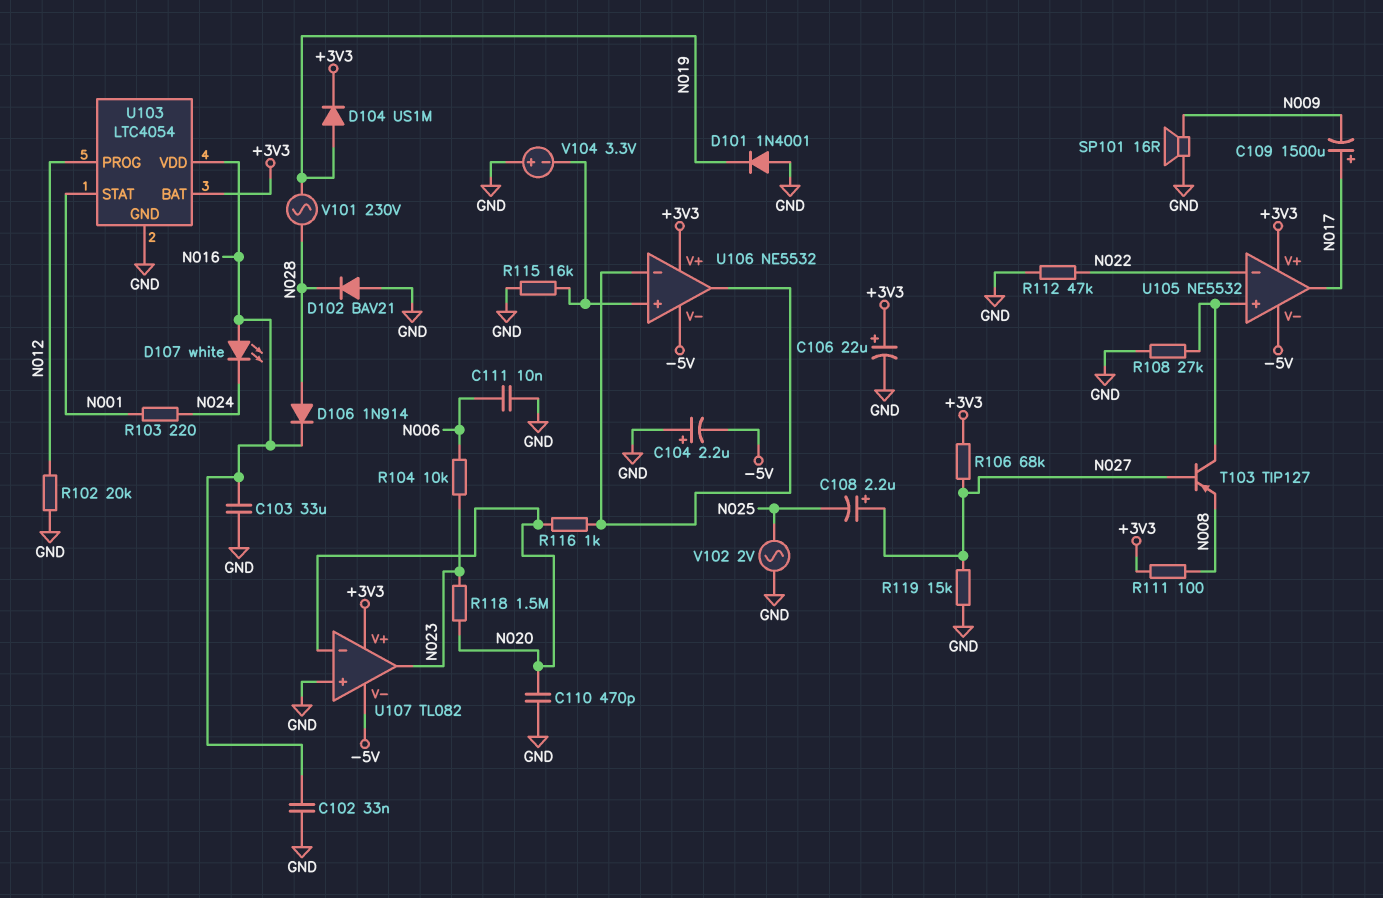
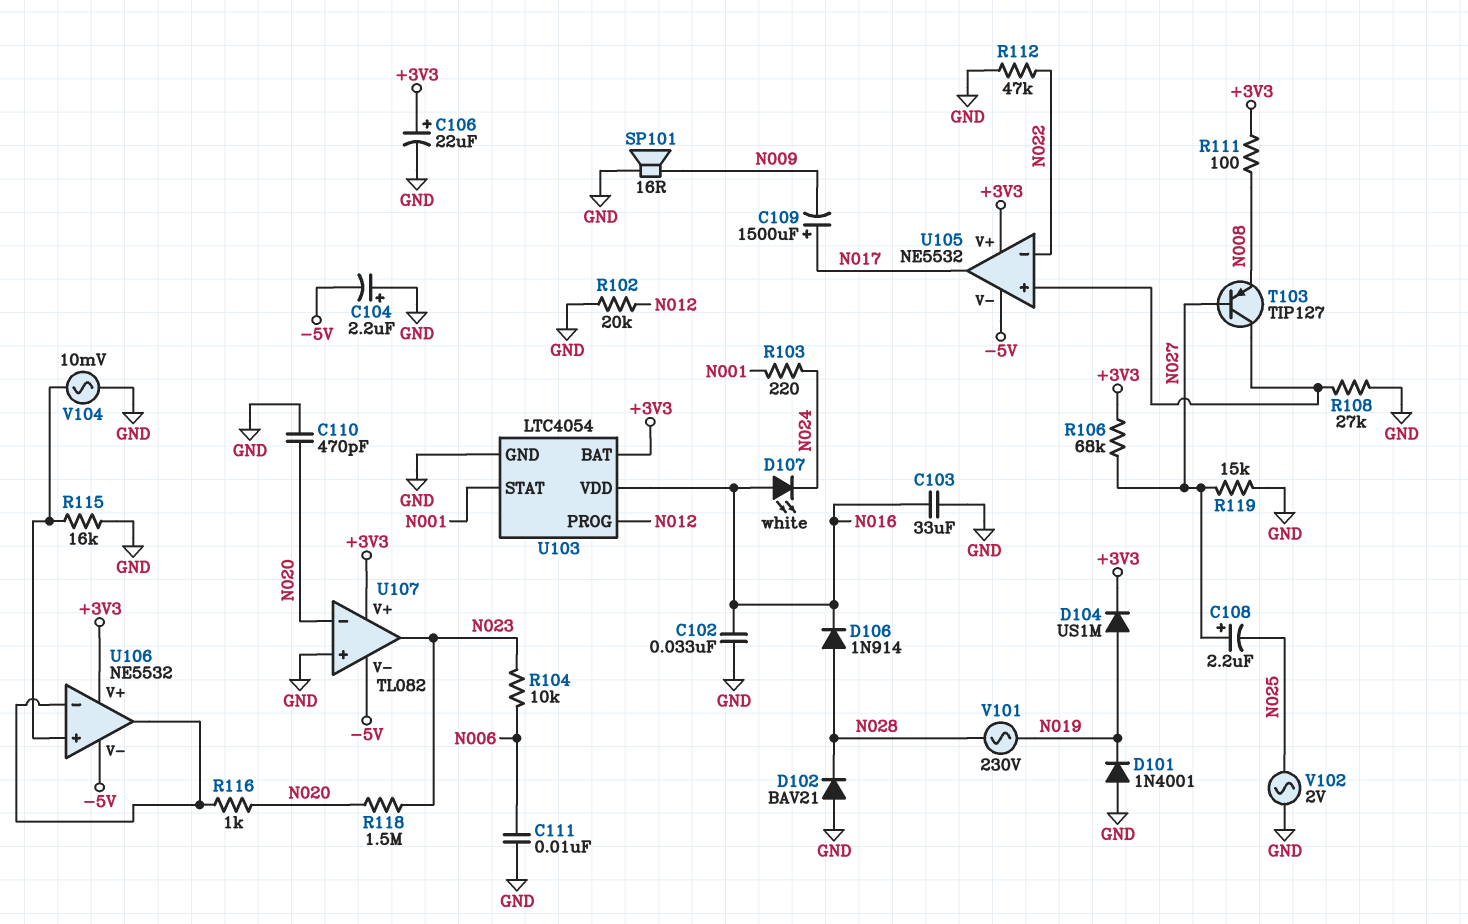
V104: 3.3V (plus GND, minus U106/in+) -> AC 10mV (GND, U106/in+)

